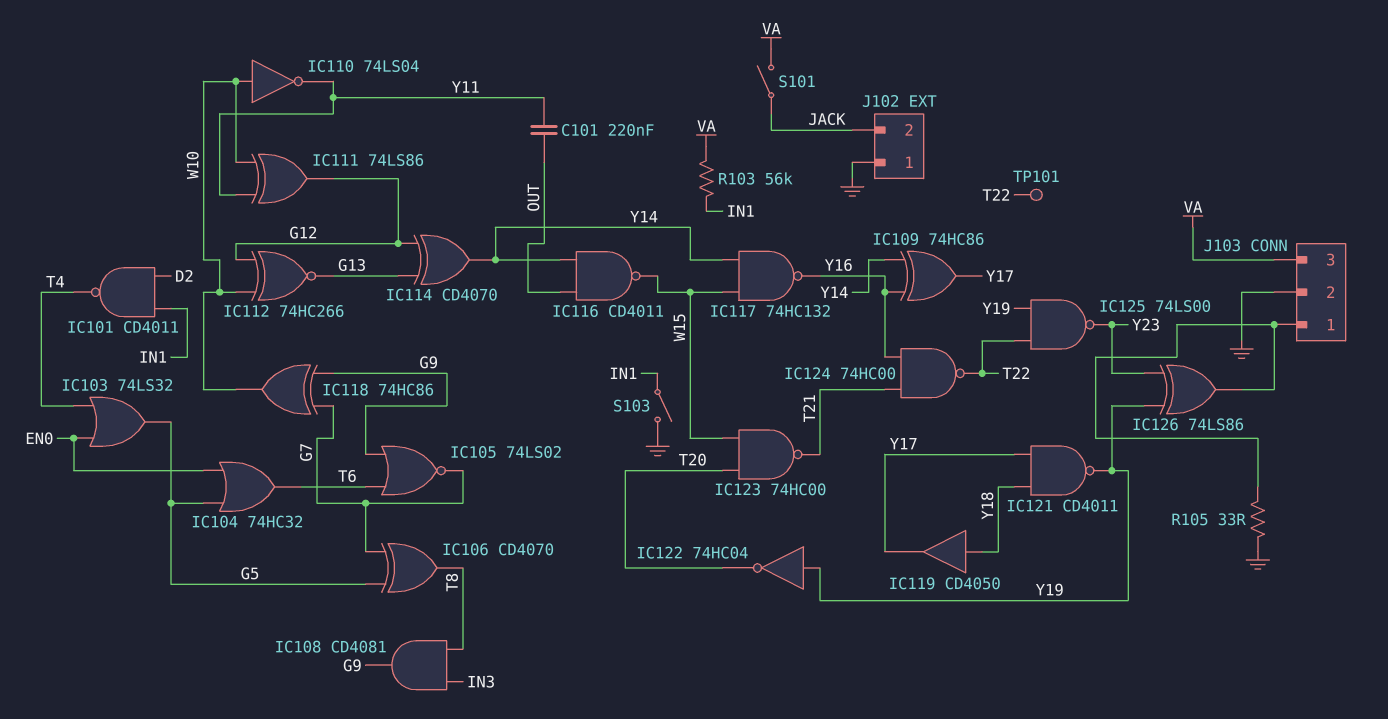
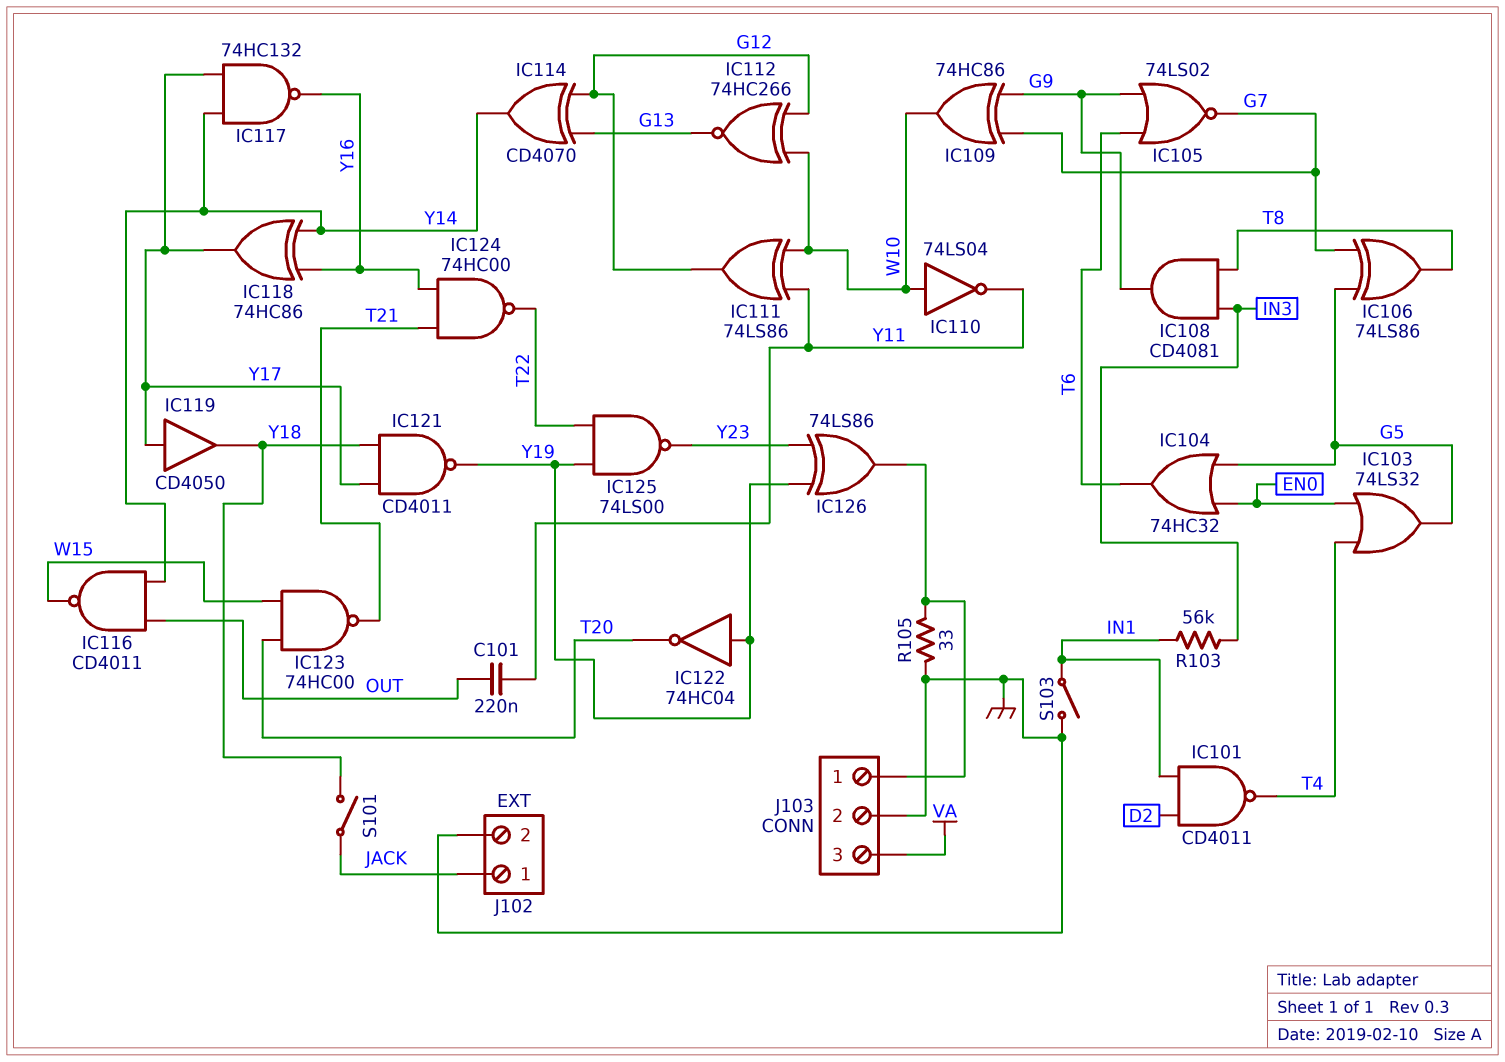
IC106: XOR CD4070 (in G5, in G7, out T8) -> XOR 74LS86 (in G5, in G7, out T8)
IC109: XOR 74HC86 (in Y14, in Y16, out Y17) -> XOR 74HC86 (in G7, in G9, out W10)
IC117: NAND 74HC132 (in W15, in Y14, out Y16) -> NAND 74HC132 (in Y14, in Y17, out Y16)
IC118: XOR 74HC86 (in G7, in G9, out W10) -> XOR 74HC86 (in Y14, in Y16, out Y17)
IC119: buffer CD4050 (in Y18, out Y17) -> buffer CD4050 (in Y17, out Y18)
J102 pin 1: GND -> JACK
J102 pin 2: JACK -> GND
R103: 56k (IN1, VA) -> 56k (IN1, IN3)
S101: switch (JACK, VA) -> switch (JACK, Y18)
TP101: test point (T22) -> none

